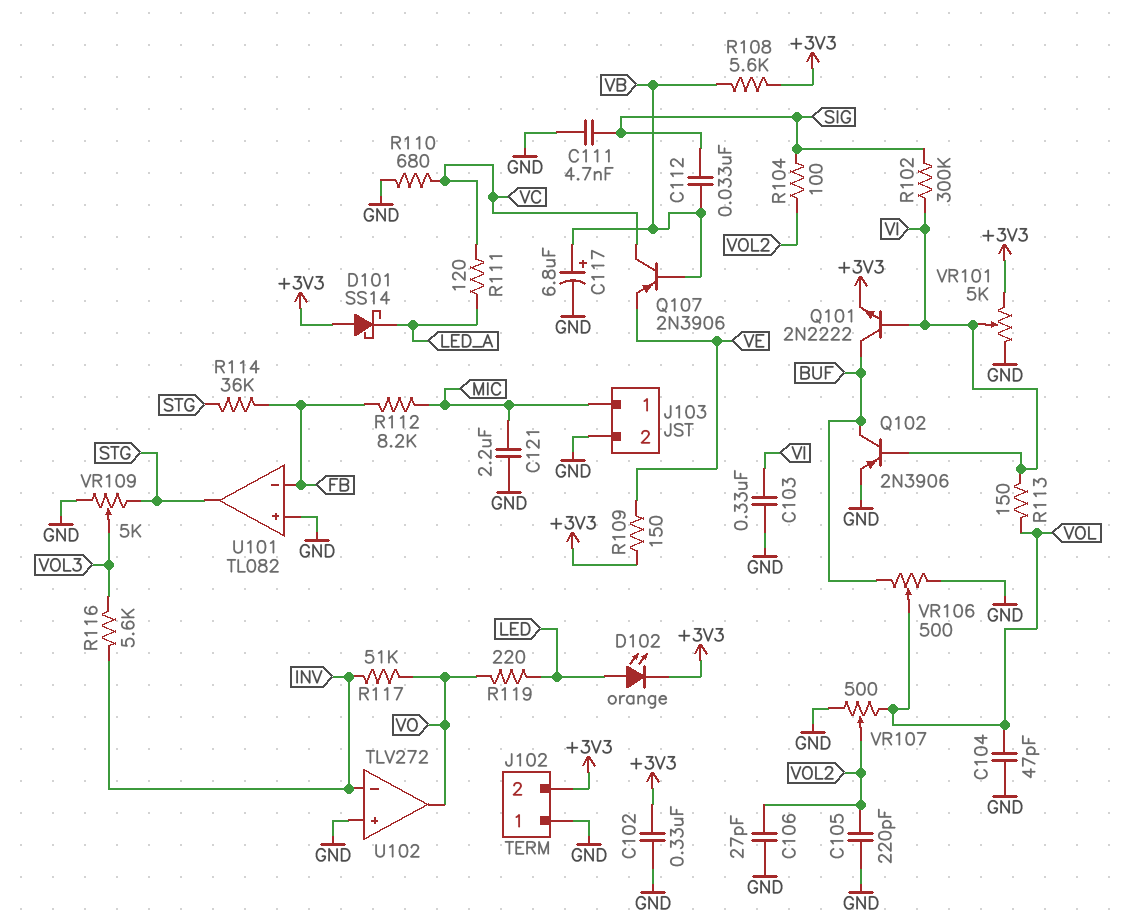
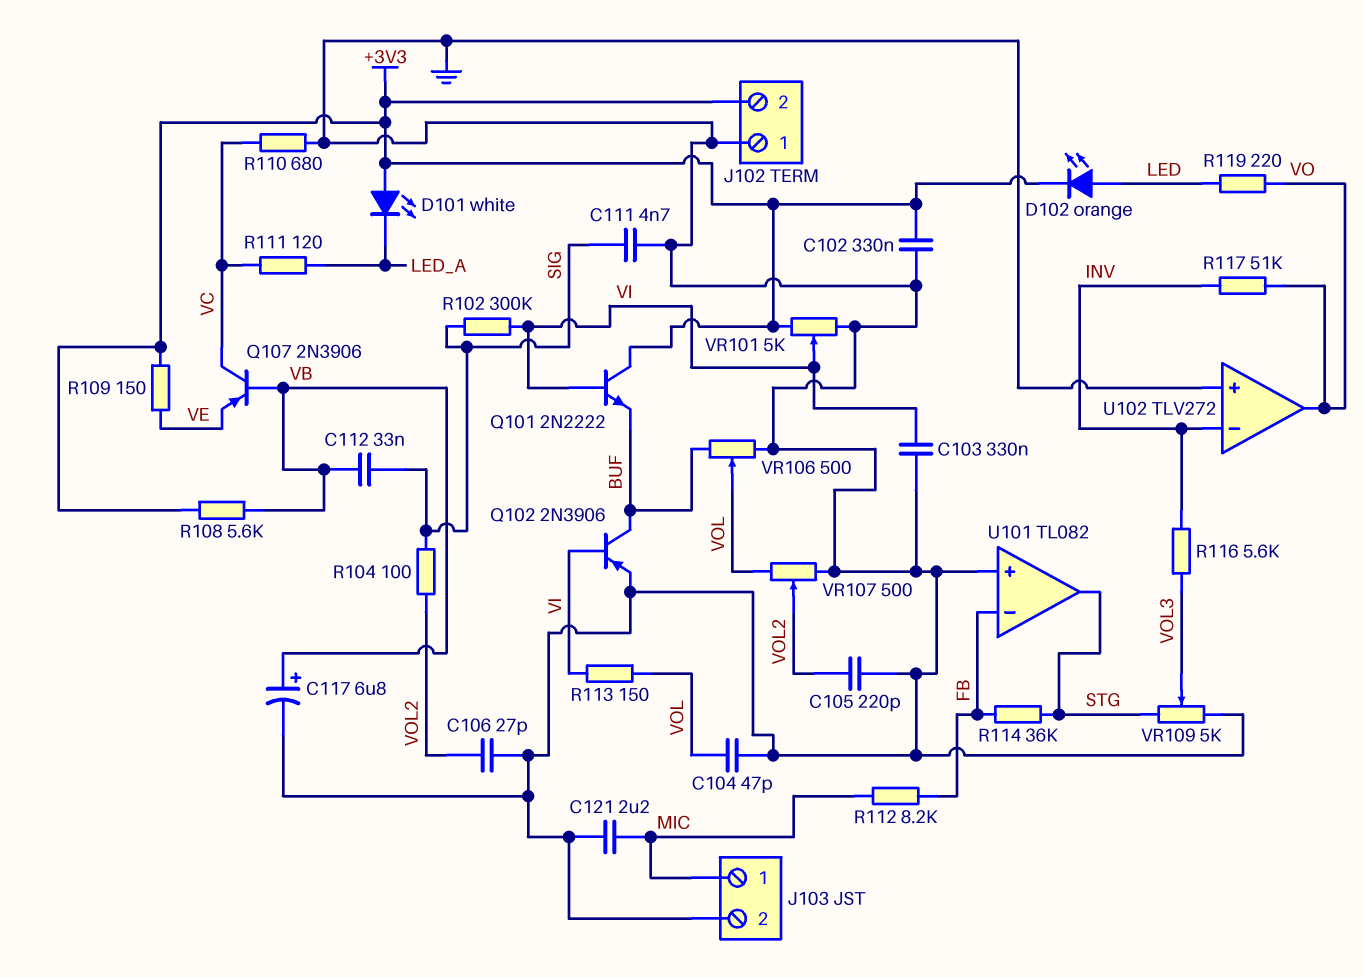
D101: schottky SS14 (A +3V3, K LED_A) -> LED white (A +3V3, K LED_A)
Q101: NPN 2N2222 (B VI, C BUF, E +3V3) -> NPN 2N2222 (B VI, C +3V3, E BUF)

